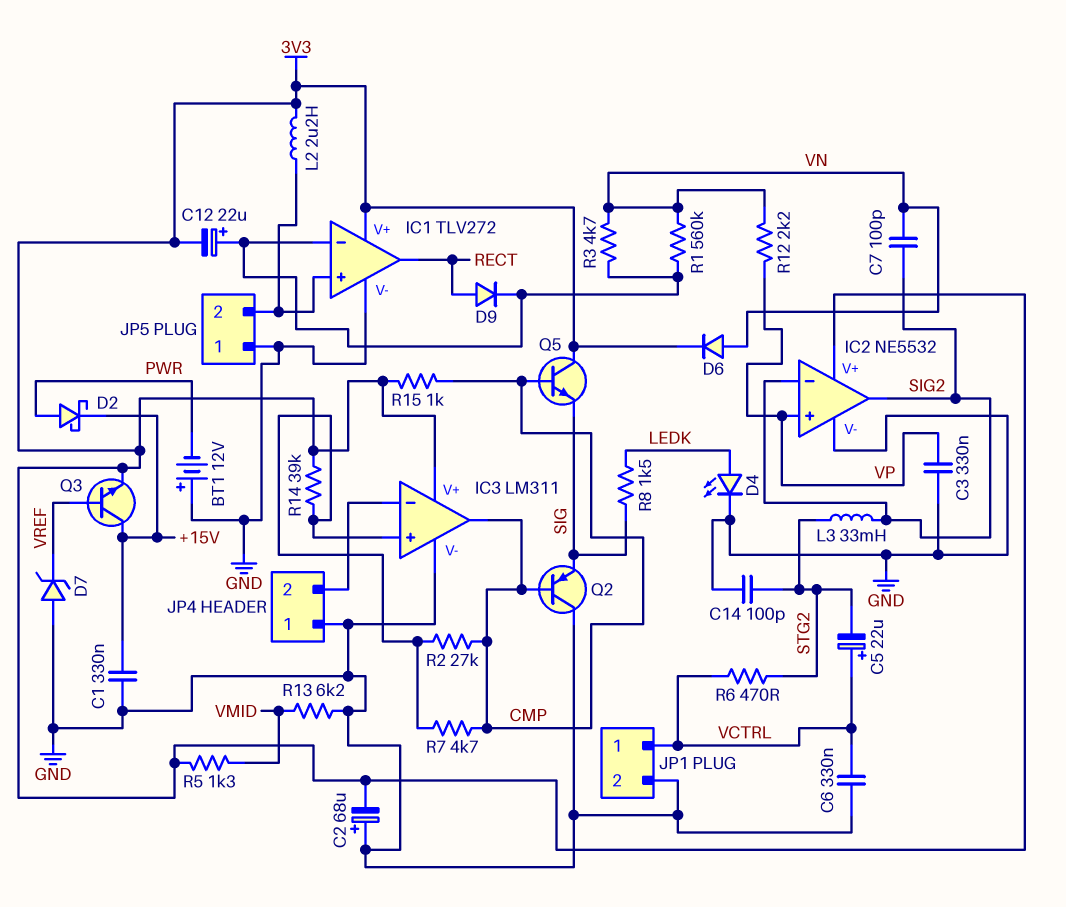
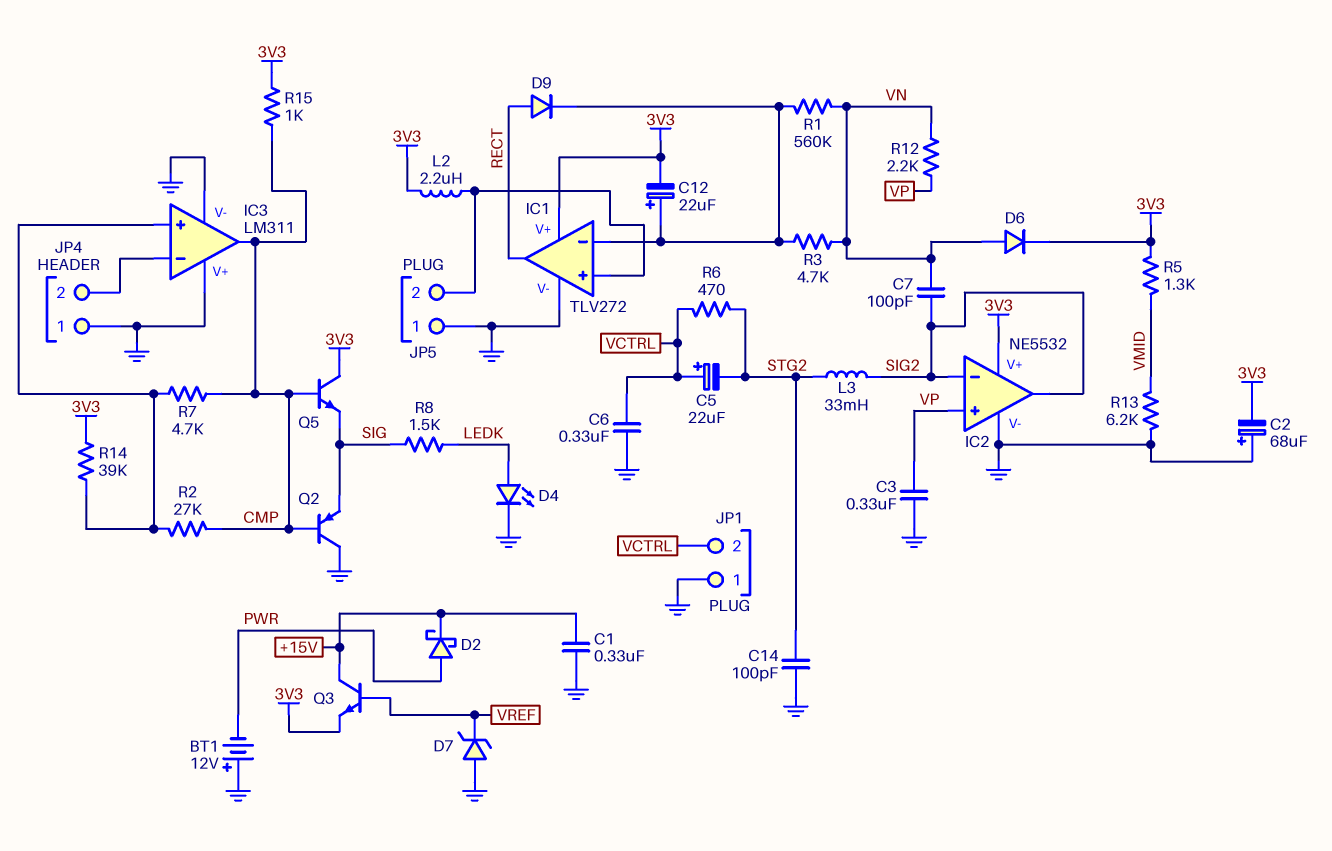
IC3 pin V+: 3V3 -> GND
JP1 pin 1: VCTRL -> GND
JP1 pin 2: GND -> VCTRL

